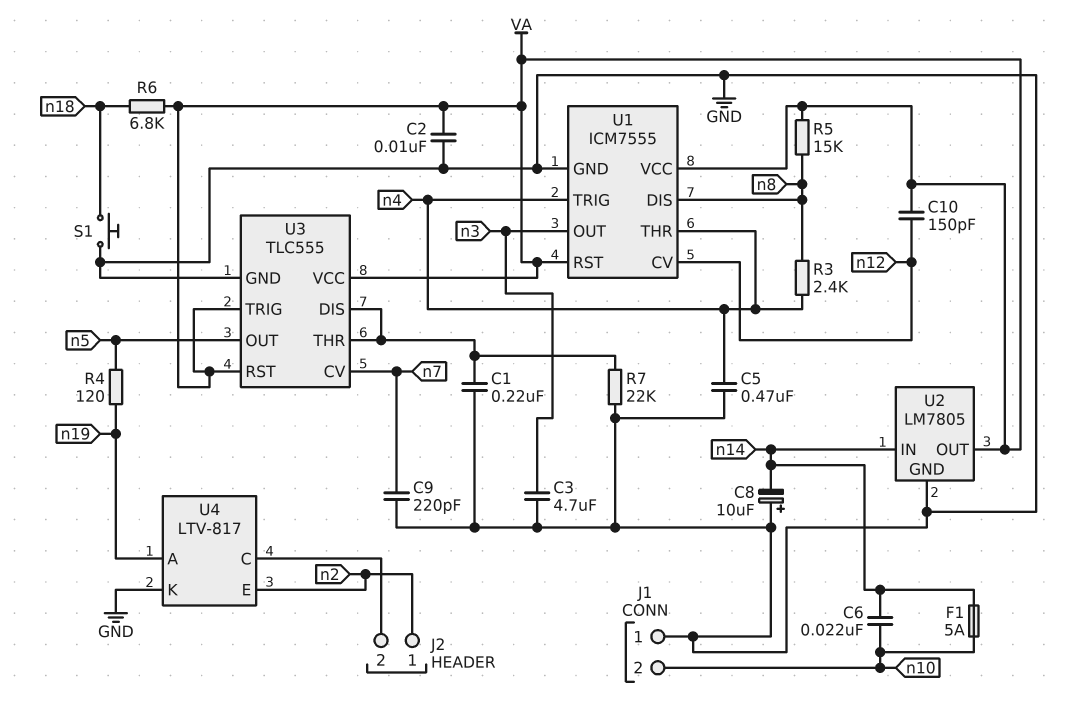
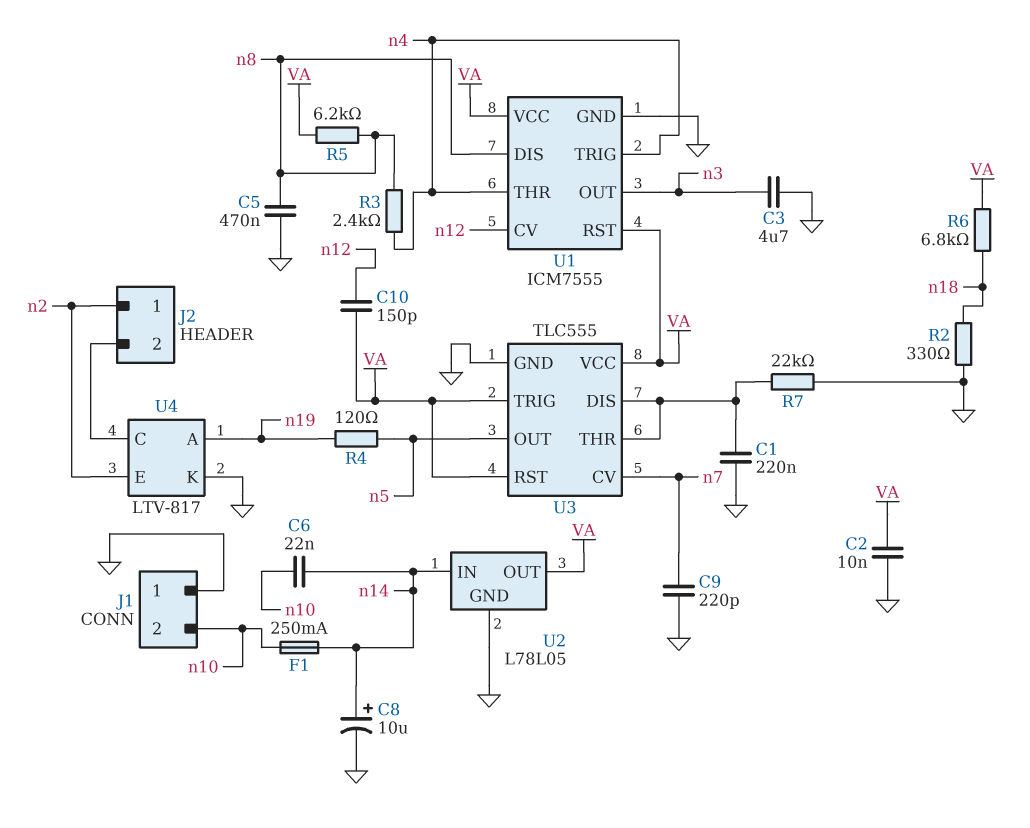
C5: 470nF (GND, n4) -> 470nF (GND, n8)
C8: 10uF (plus GND, minus n14) -> 10uF (plus n14, minus GND)
F1: 5A (n10, n14) -> 250mA (n10, n14)
R2: none -> 330 (GND, n18)
R5: 15k (VA, n8) -> 6.2k (VA, n8)
S1: button (GND, n18) -> none
U2: LM7805 -> L78L05

